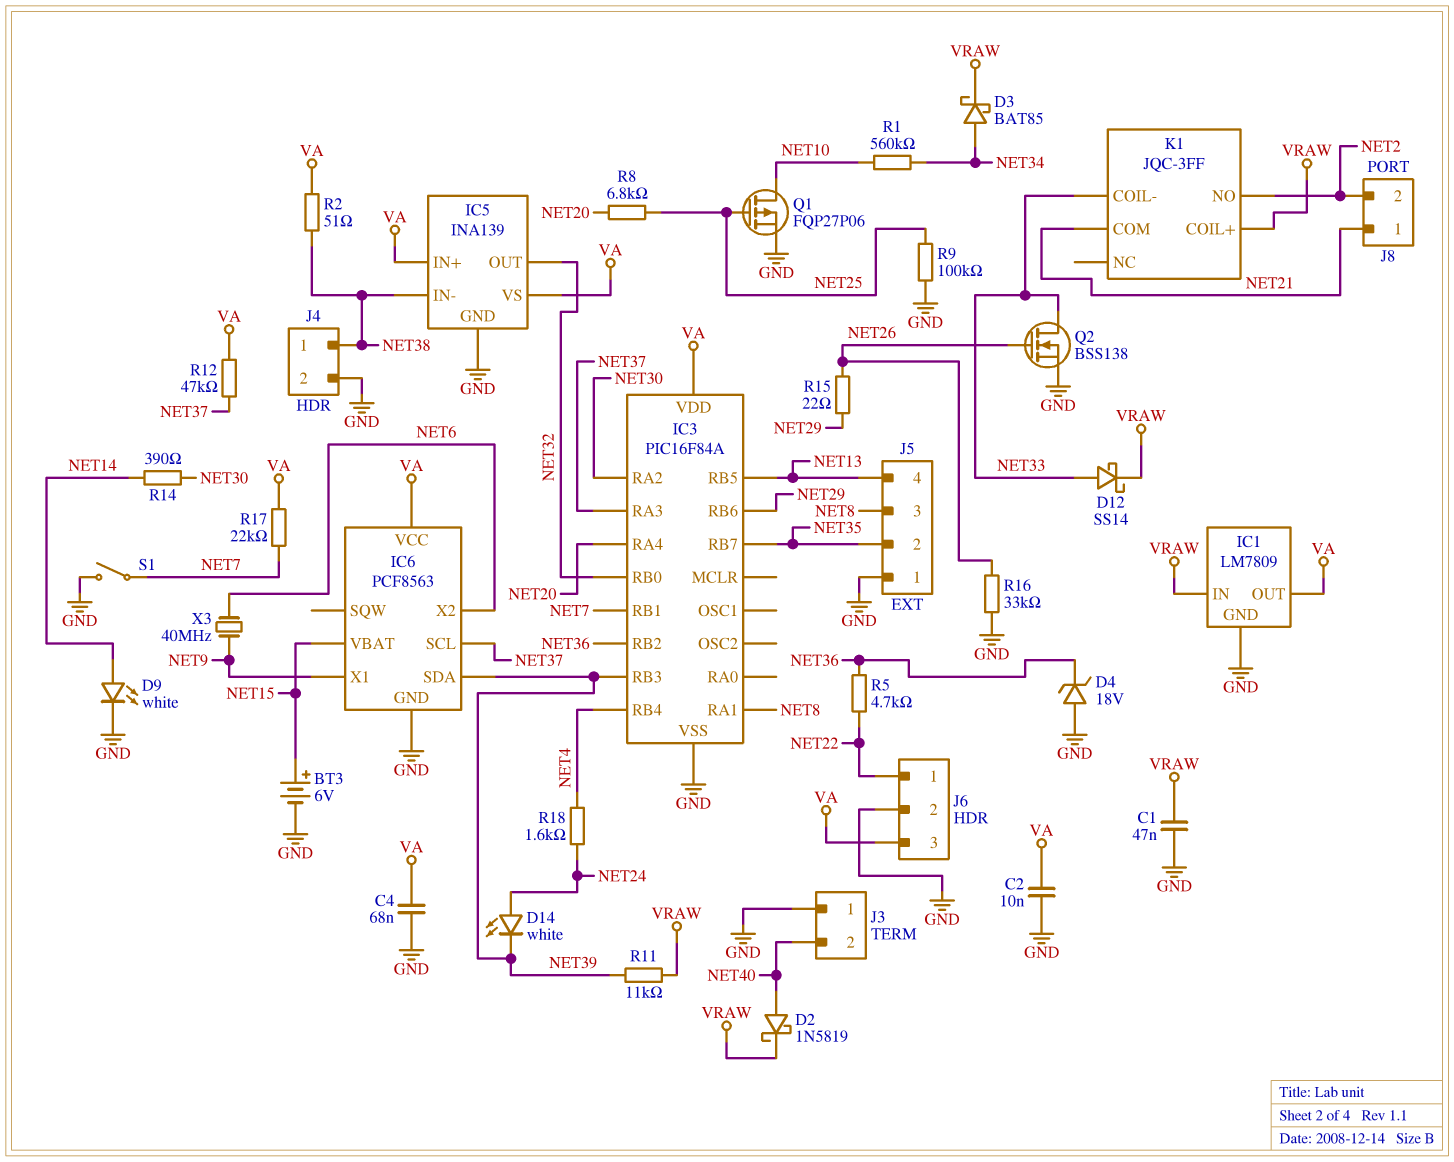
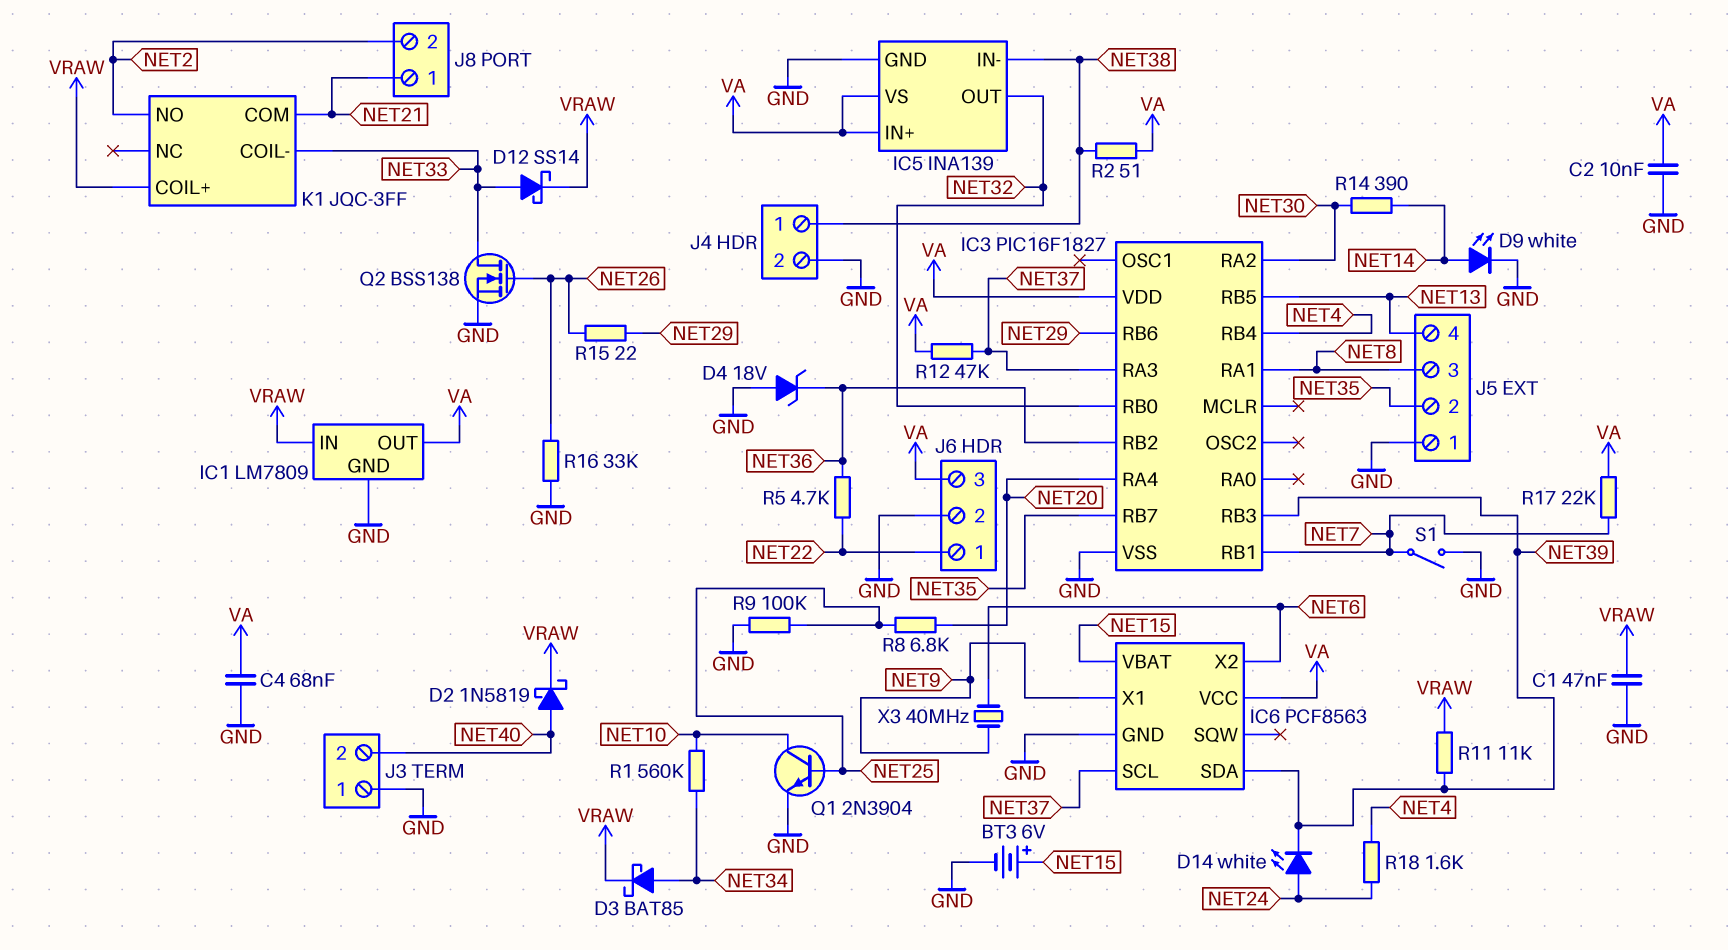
IC3: PIC16F84A -> PIC16F1827
Q1: PMOS FQP27P06 (G NET25, D NET10, S GND) -> NPN 2N3904 (B NET25, C NET10, E GND)

